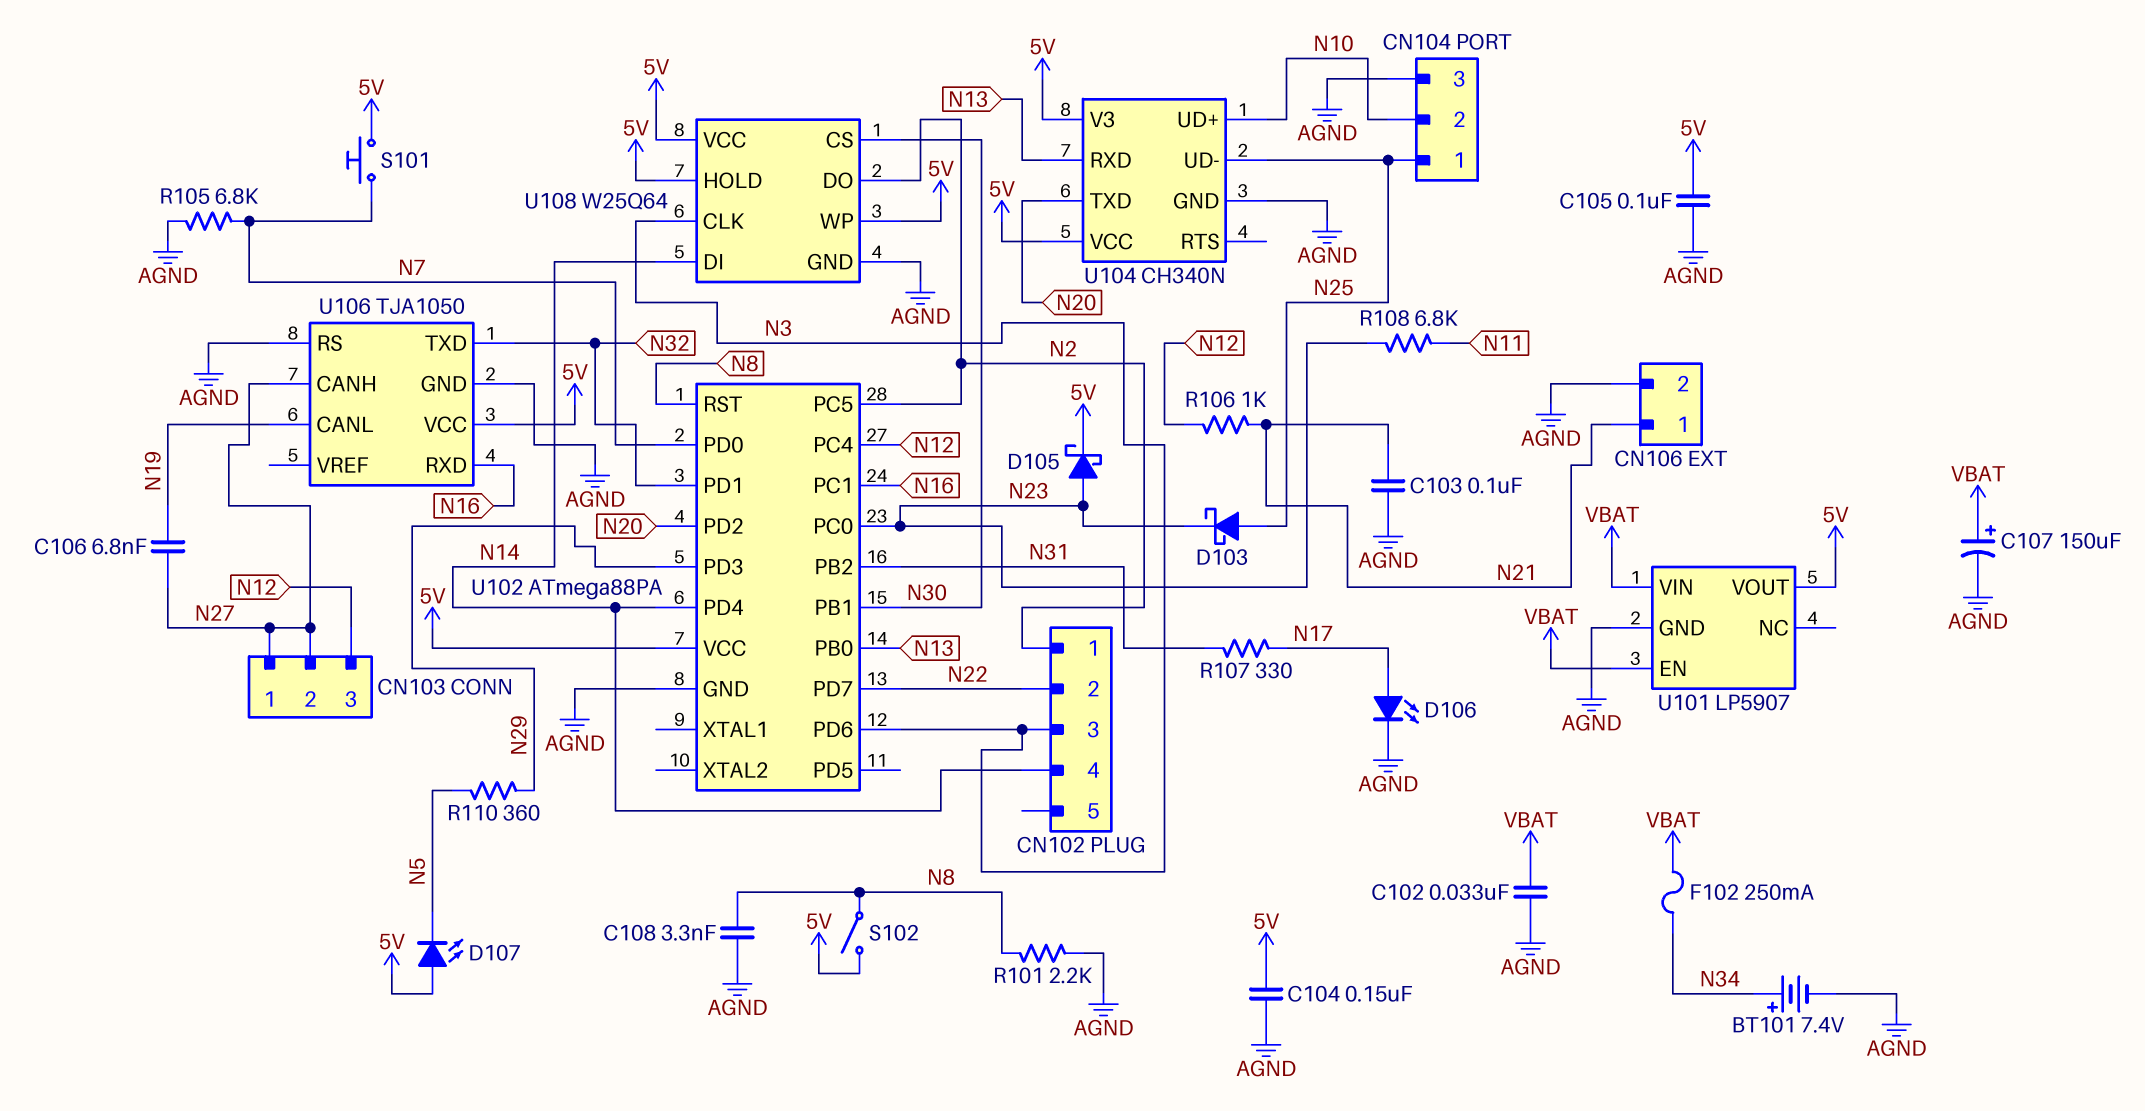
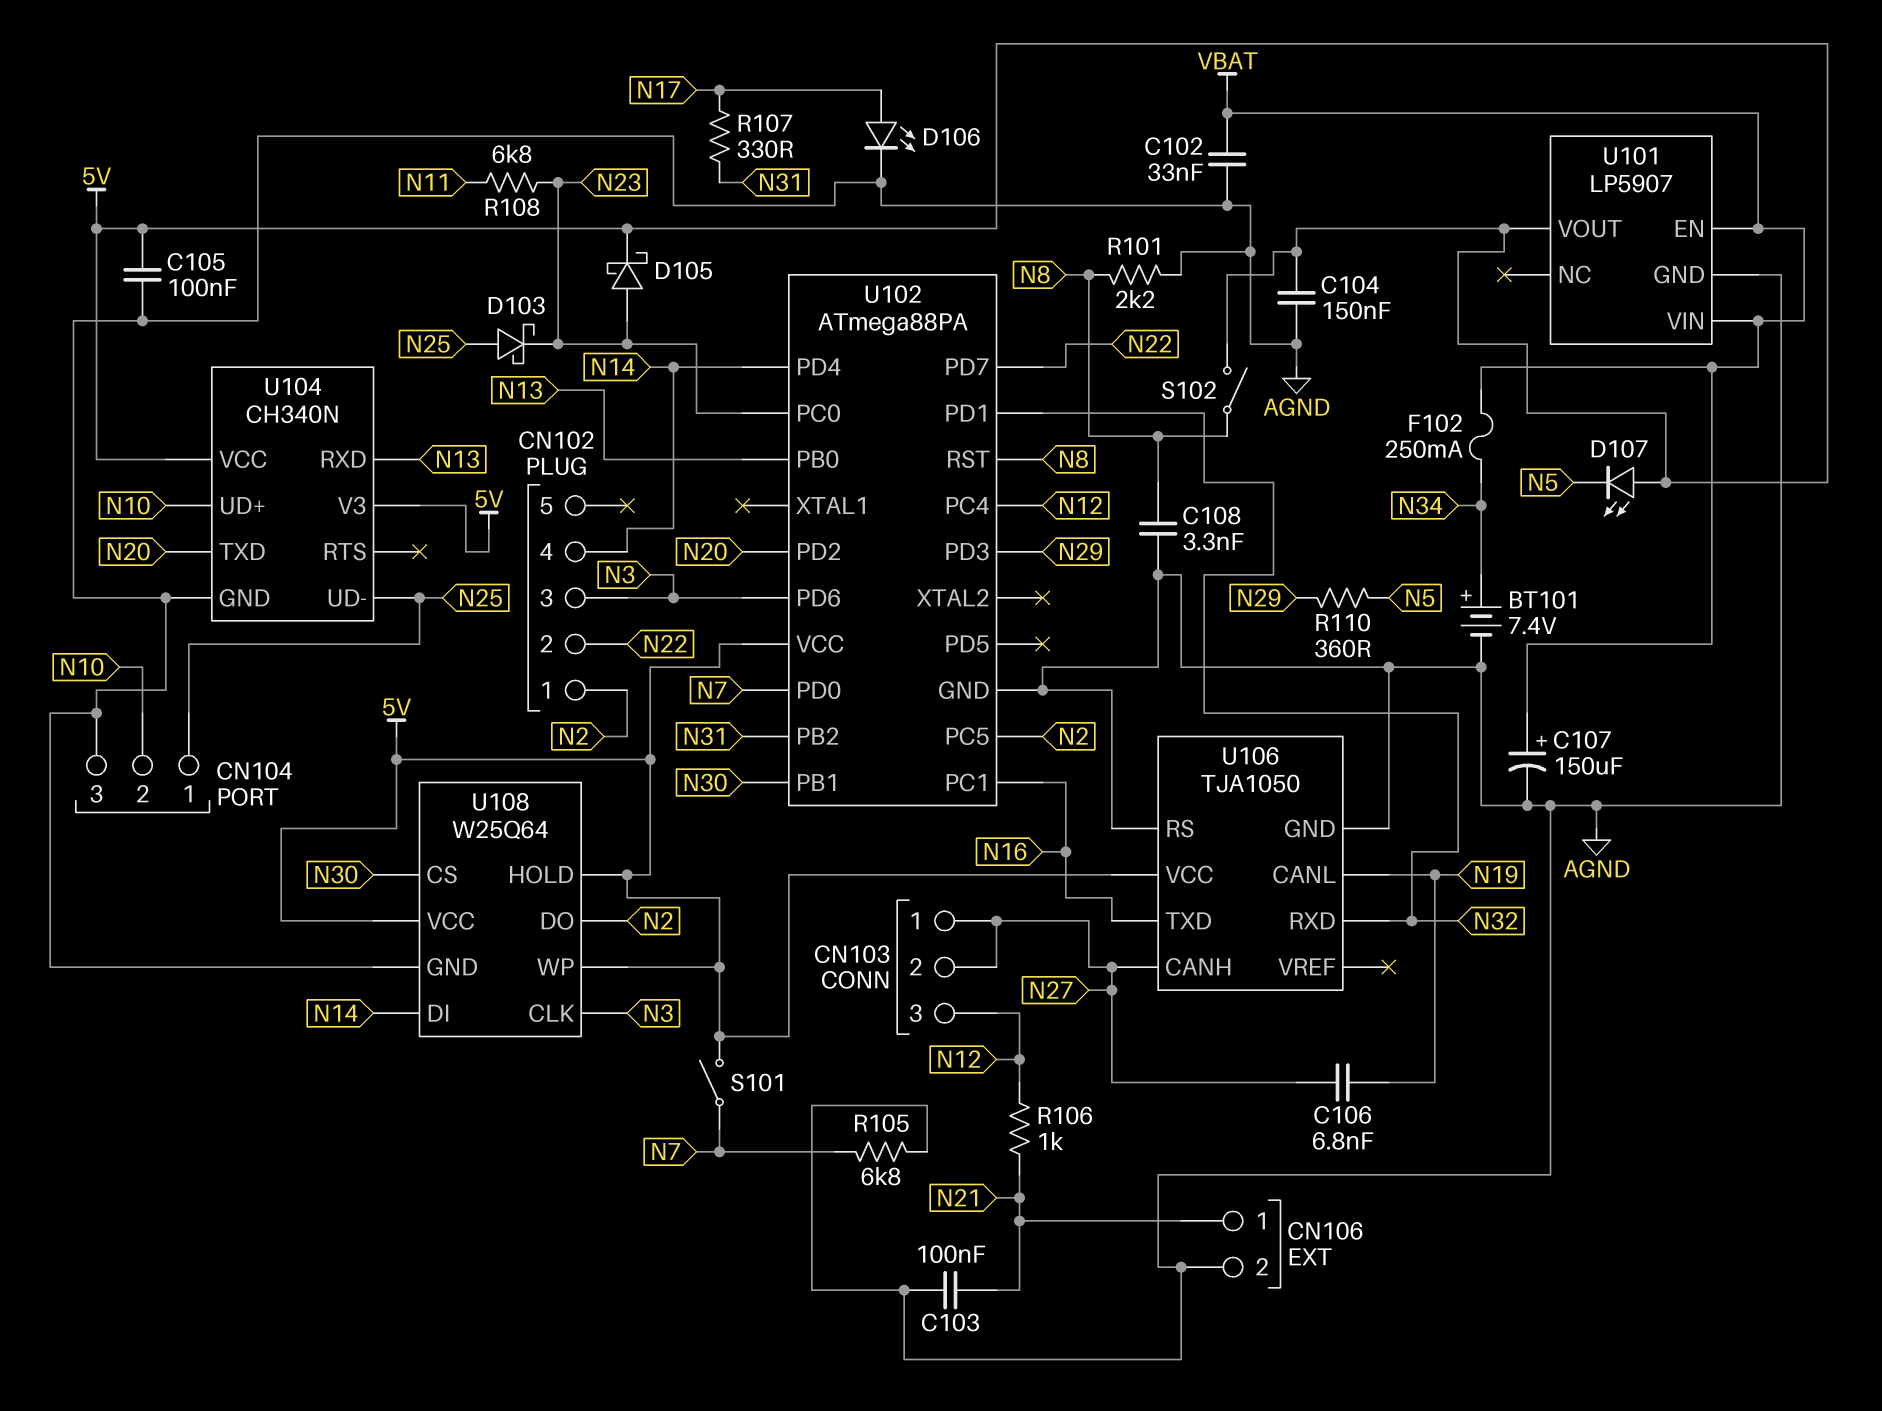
S101: button (5V, N7) -> switch (5V, N7)
U106 pin RXD: N16 -> N32
U106 pin TXD: N32 -> N16

